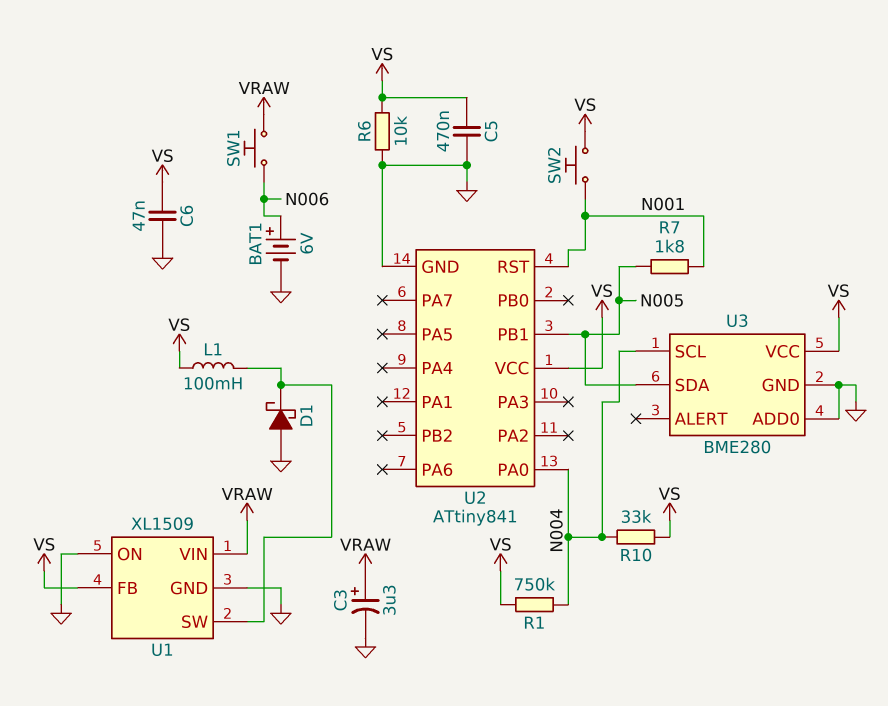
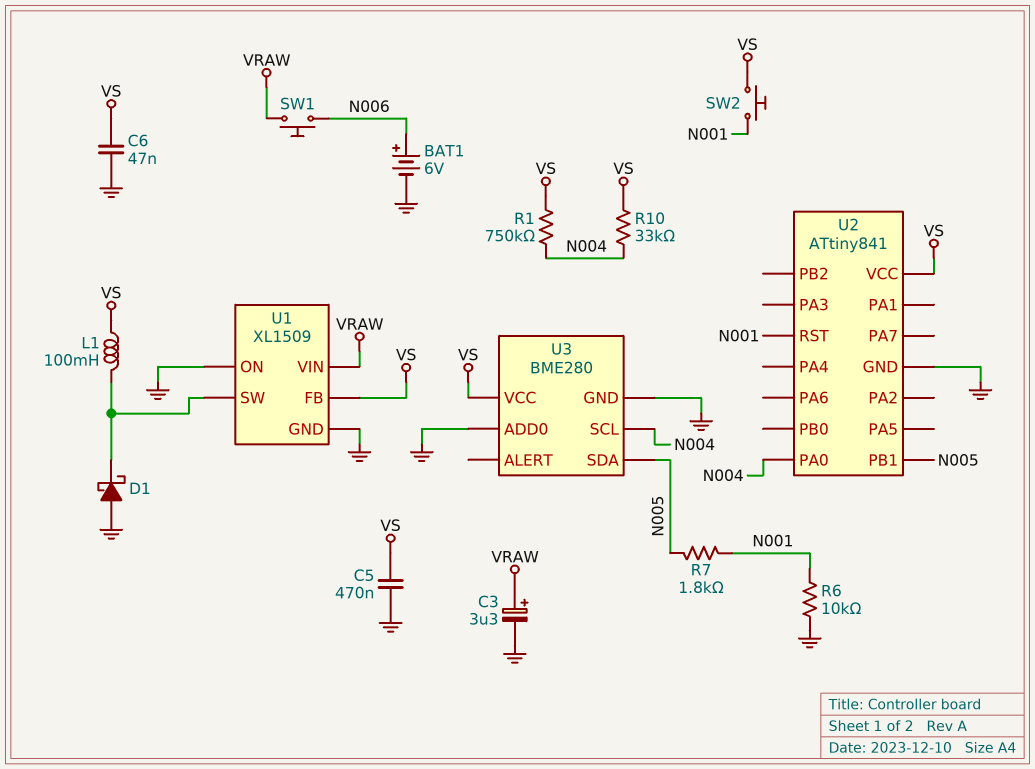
R6: 10k (GND, VS) -> 10k (GND, N001)

